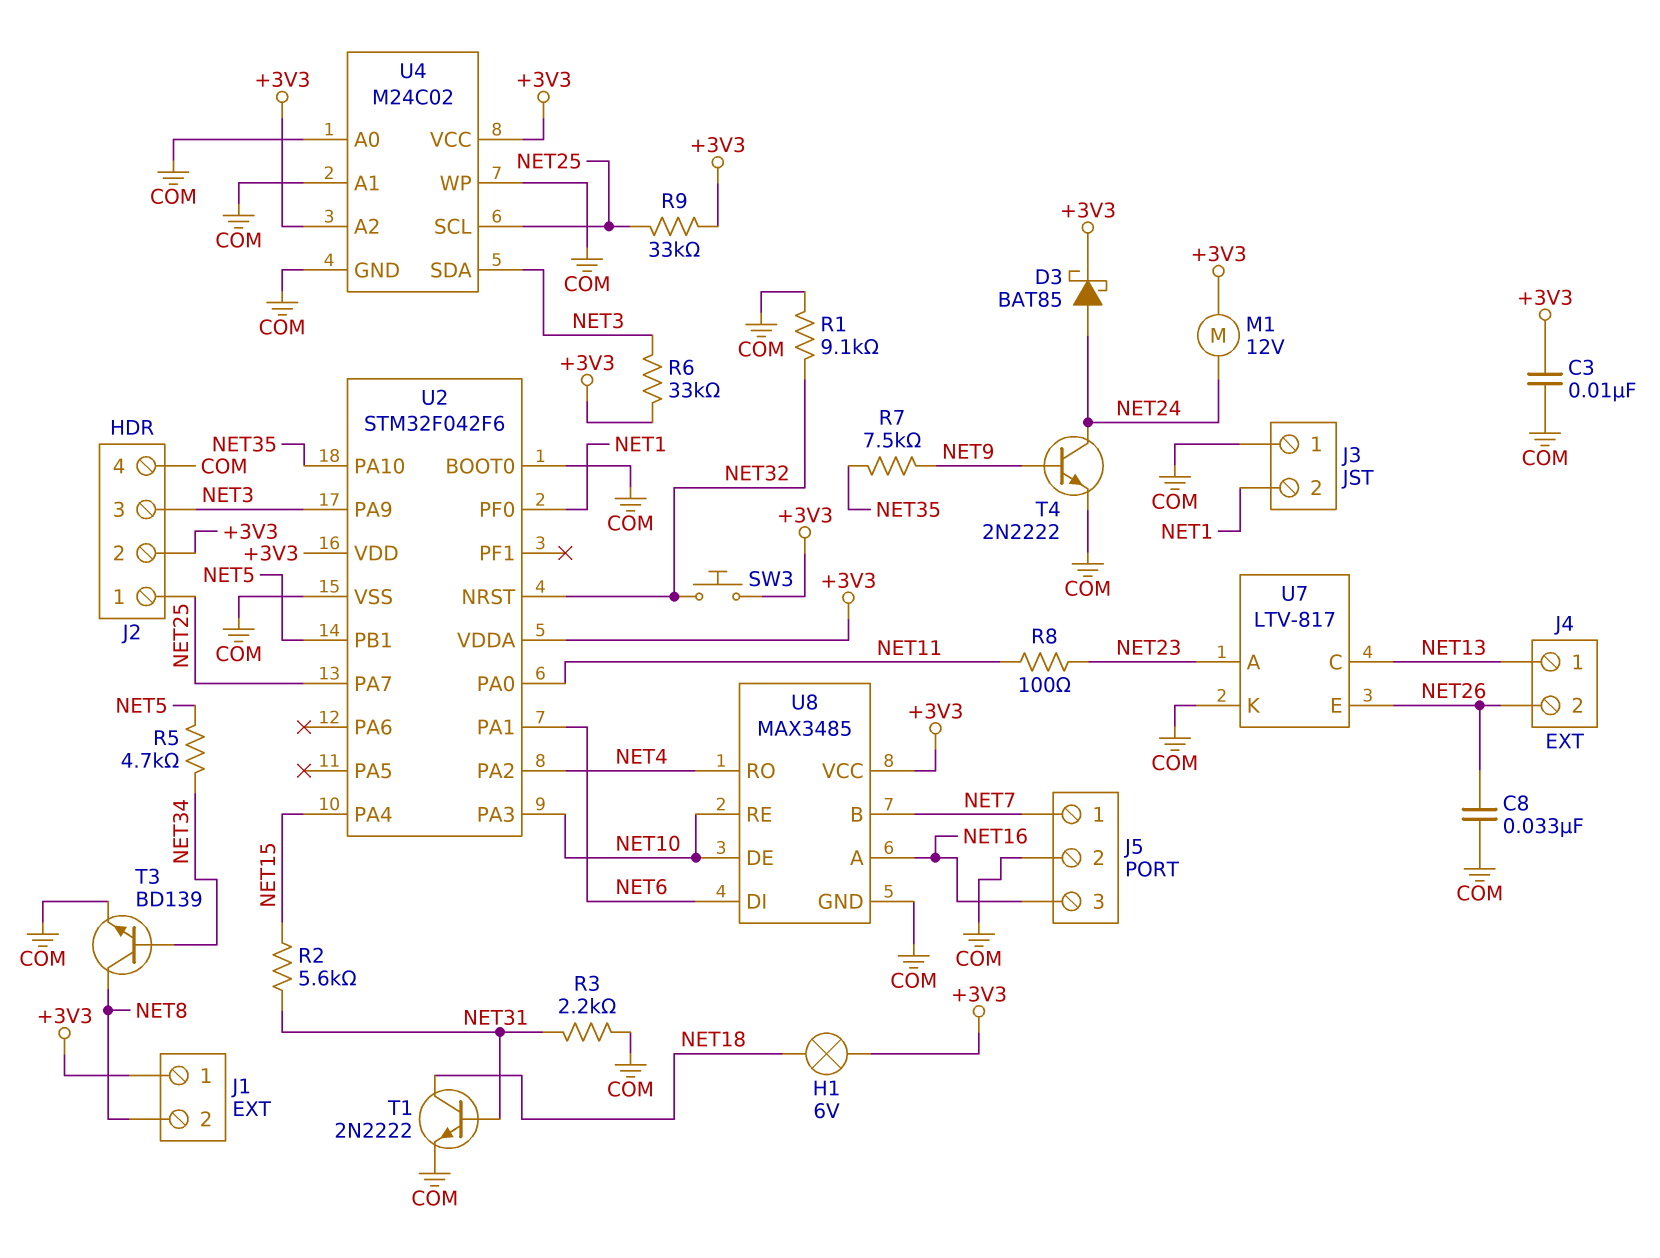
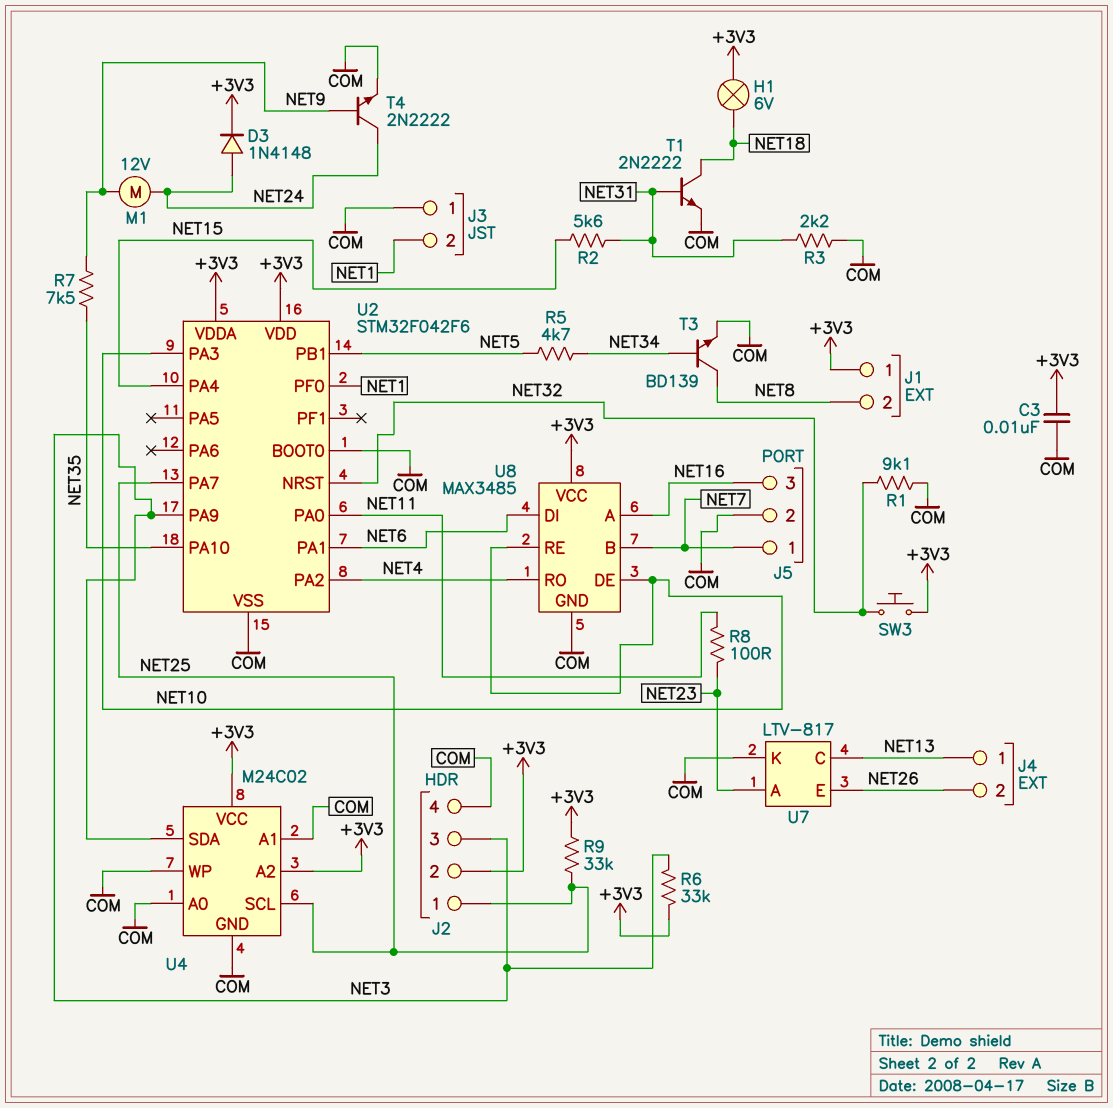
C8: 33nF (COM, NET26) -> none
D3: schottky BAT85 (A NET24, K +3V3) -> diode 1N4148 (A NET24, K +3V3)
M1: motor 12V (+3V3, NET24) -> motor 12V (NET9, NET24)

